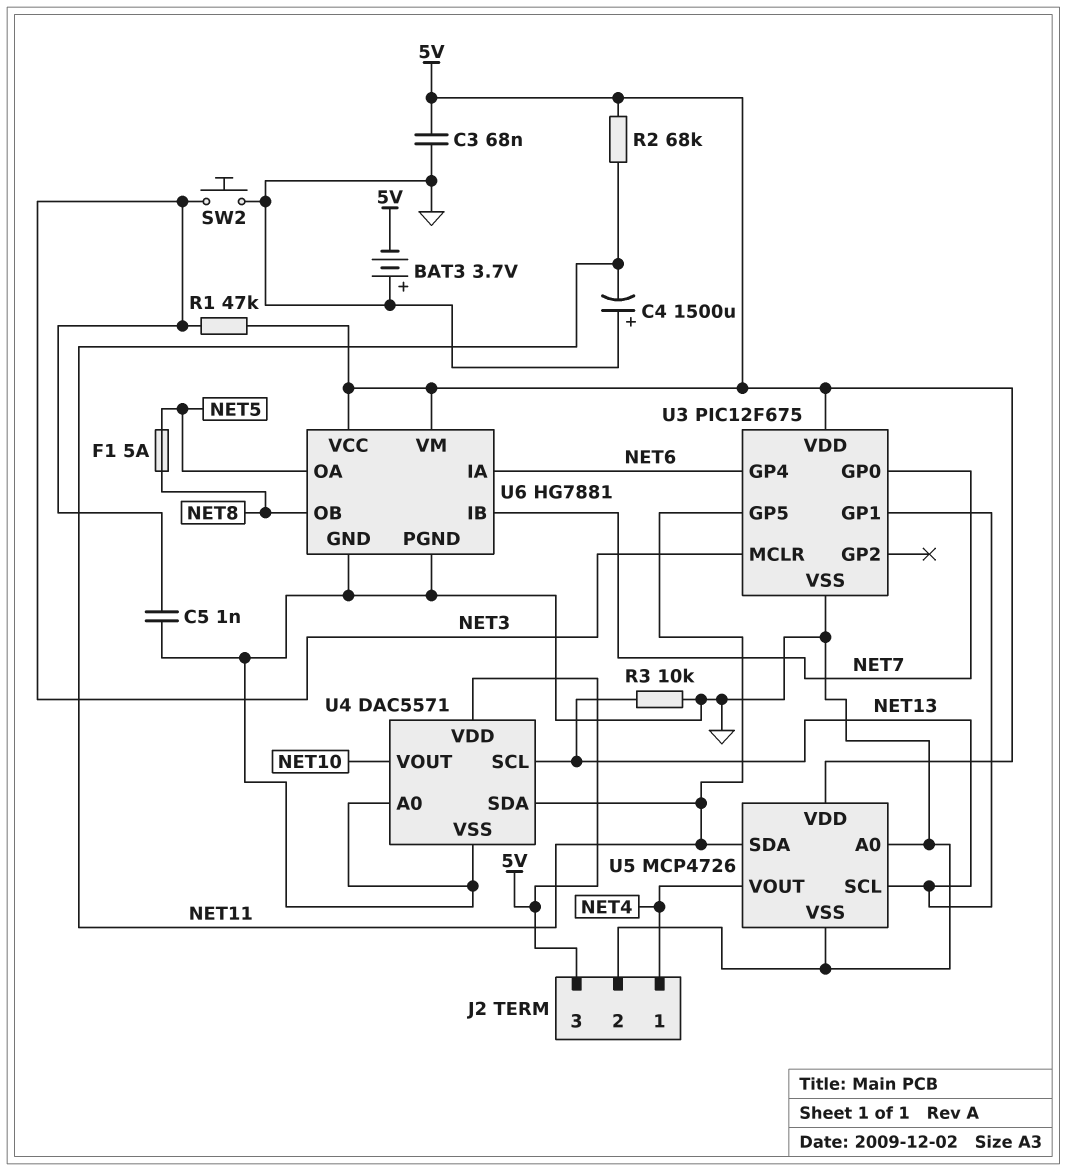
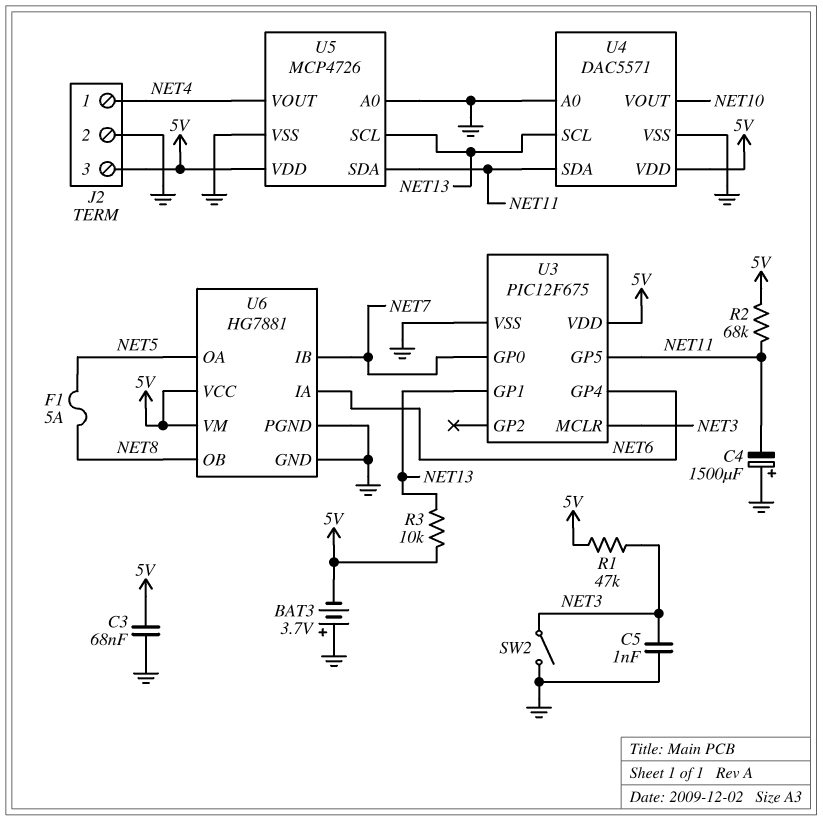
R3: 10k (GND, NET13) -> 10k (5V, NET13)
SW2: button (GND, NET3) -> switch (GND, NET3)

